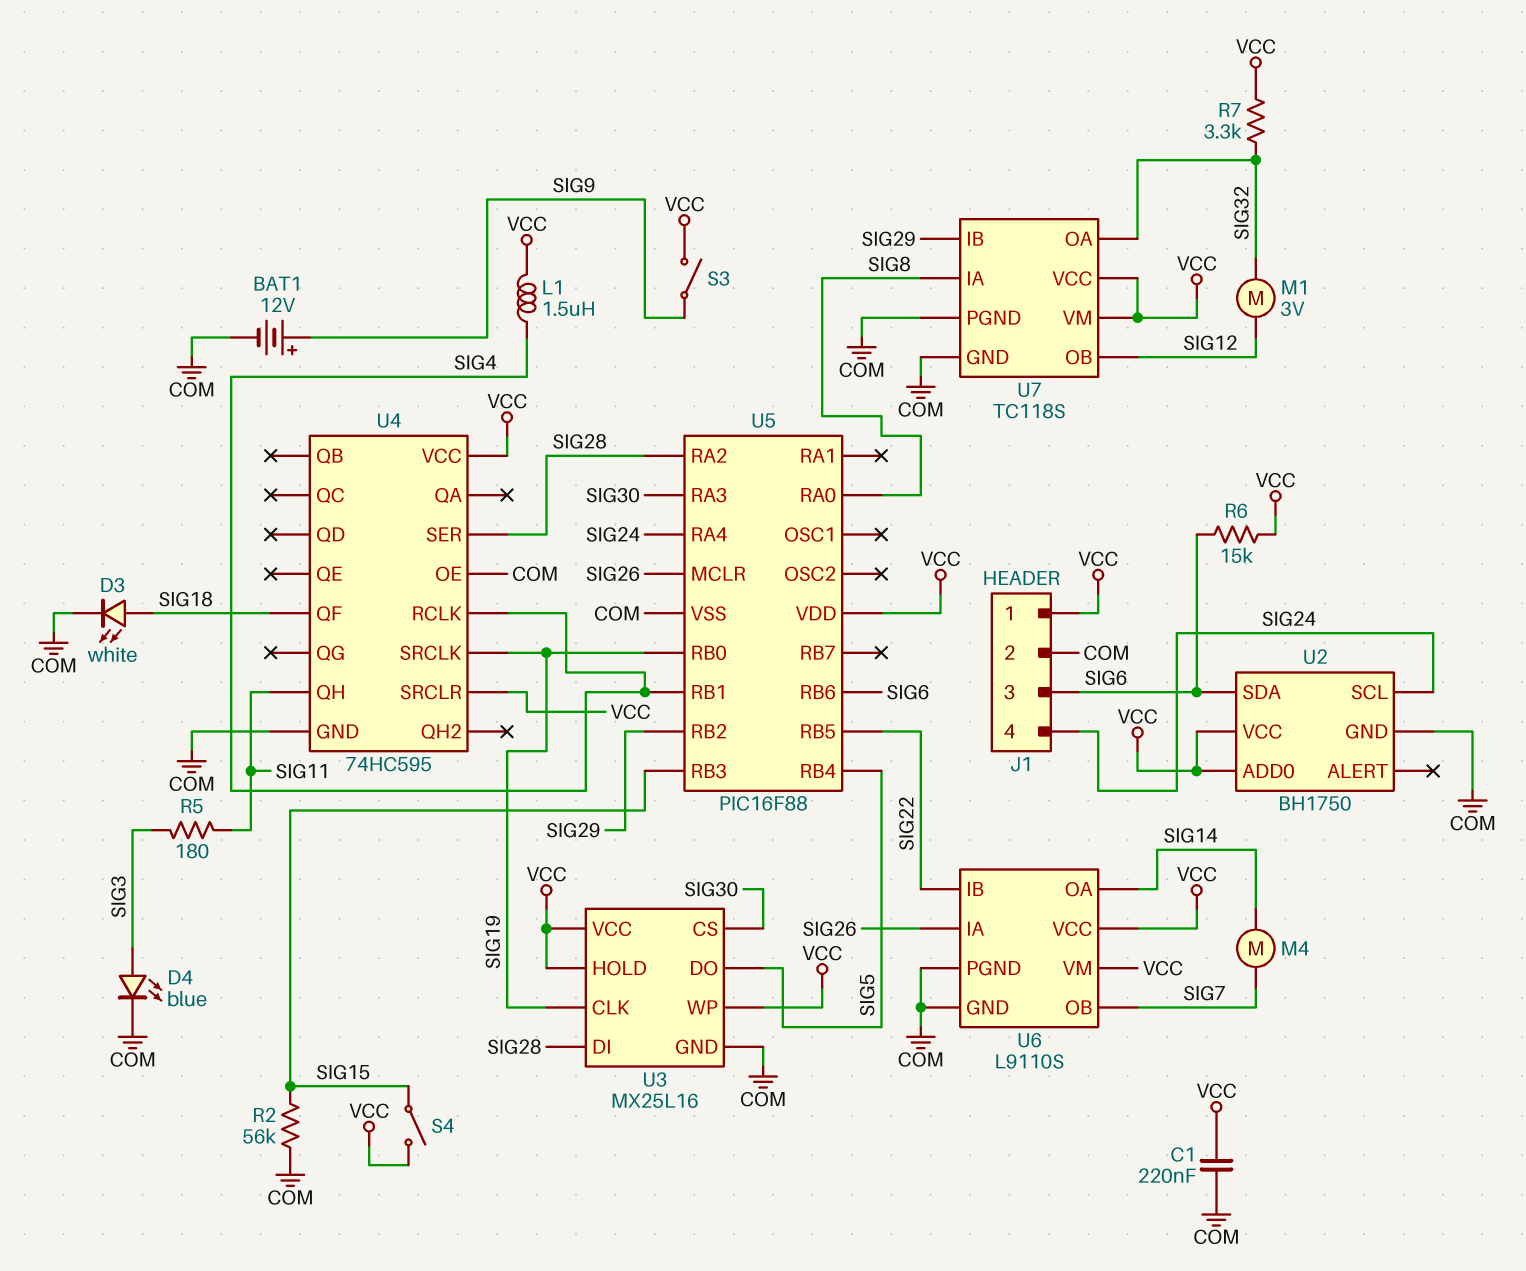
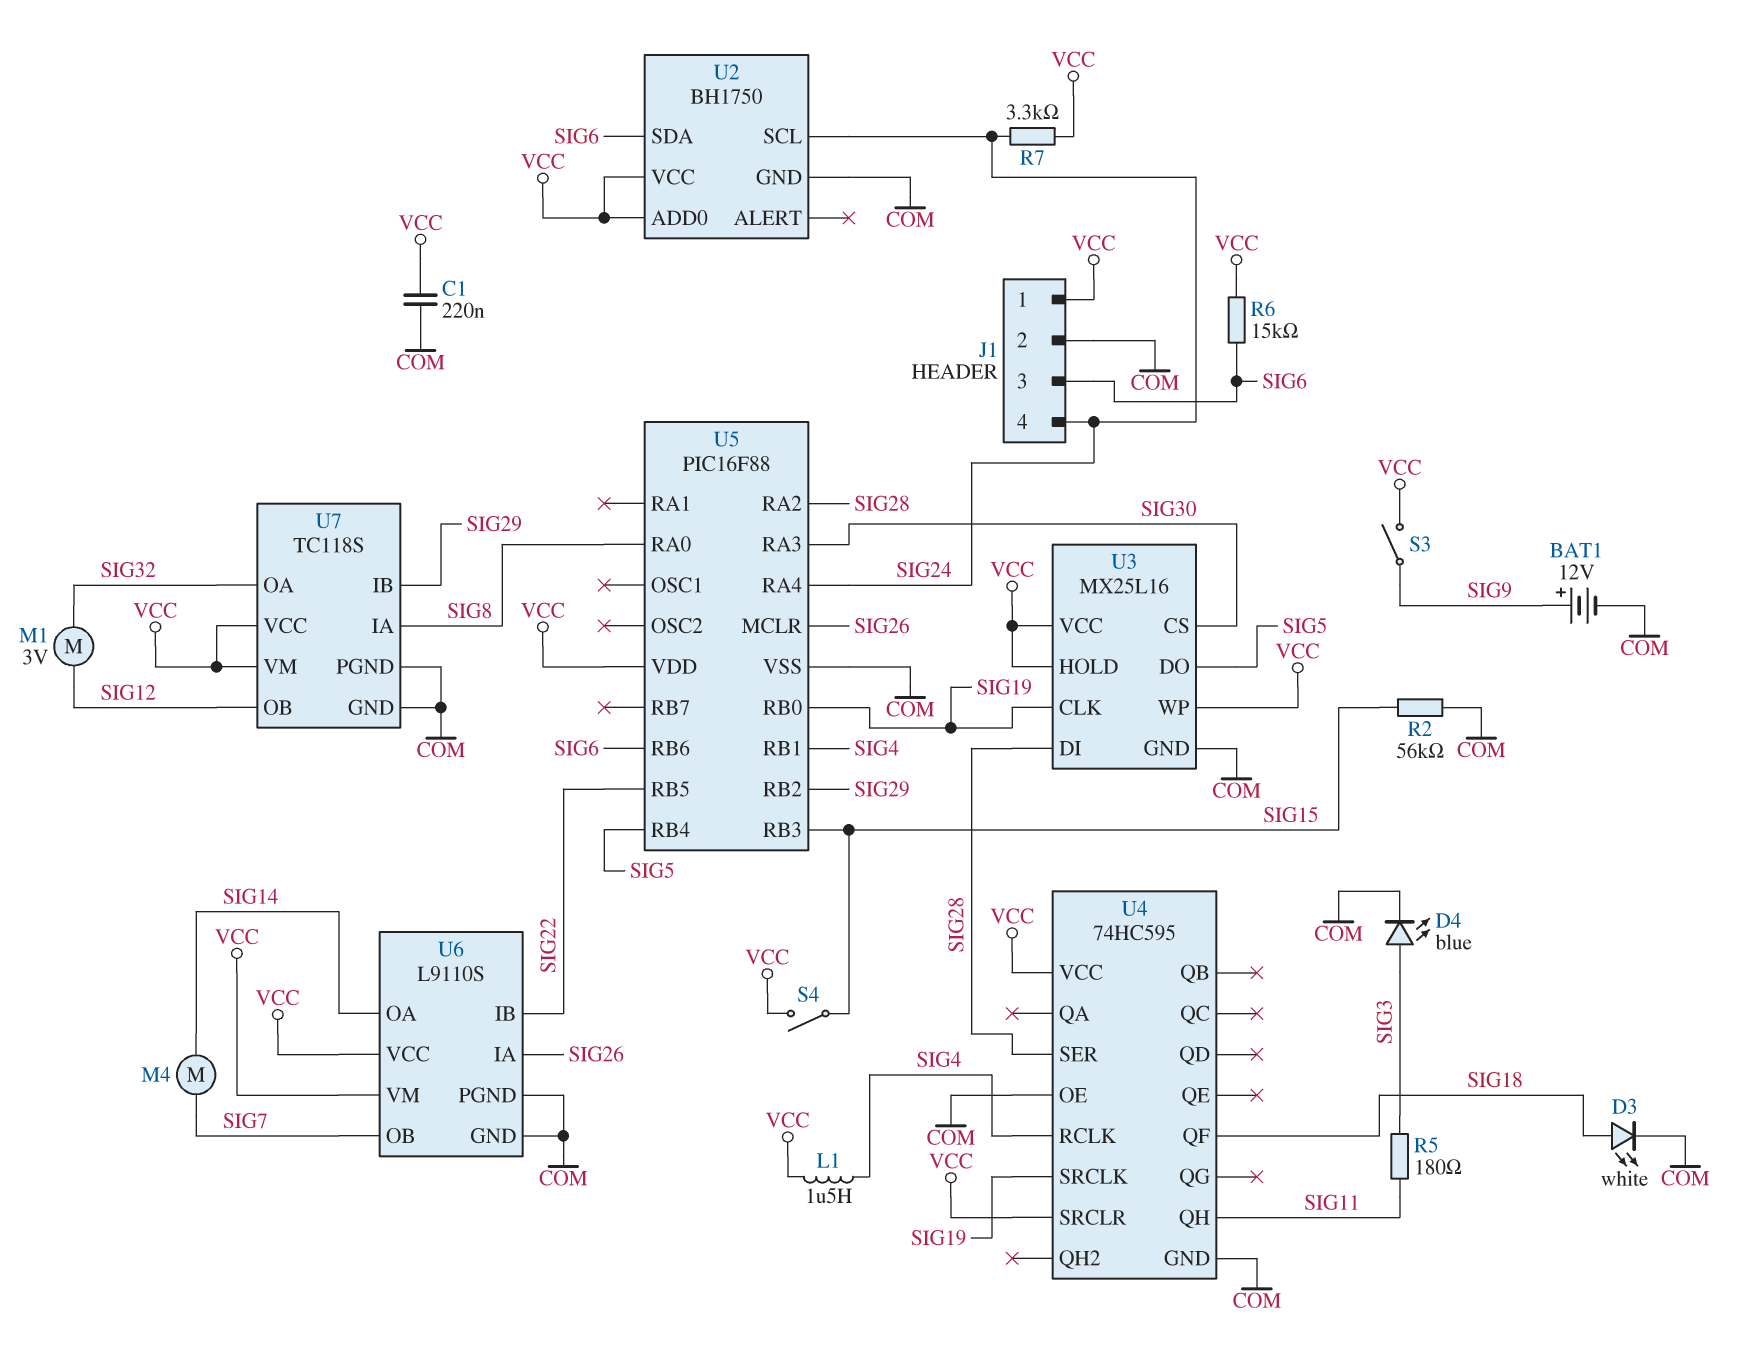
R7: 3.3k (SIG32, VCC) -> 3.3k (SIG24, VCC)

